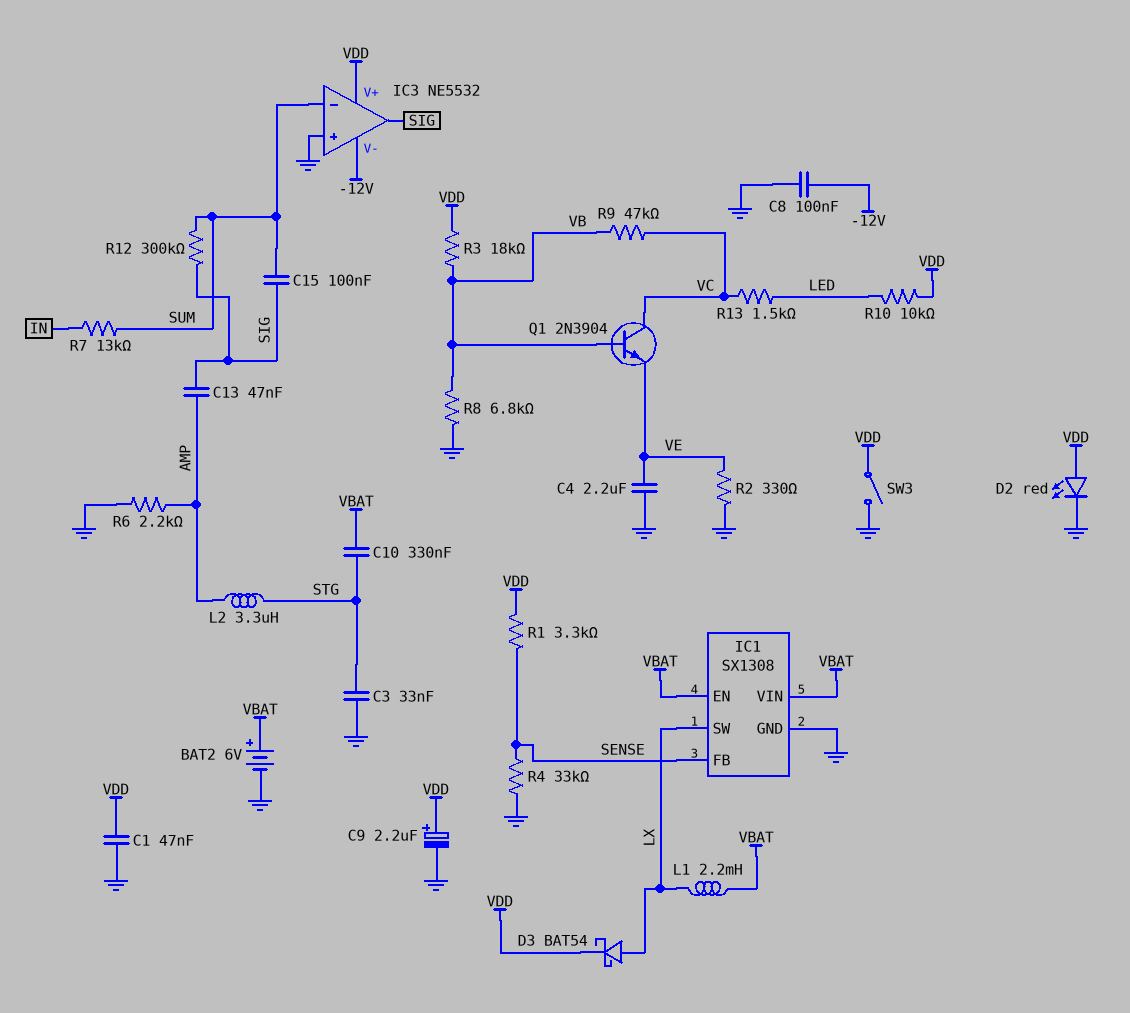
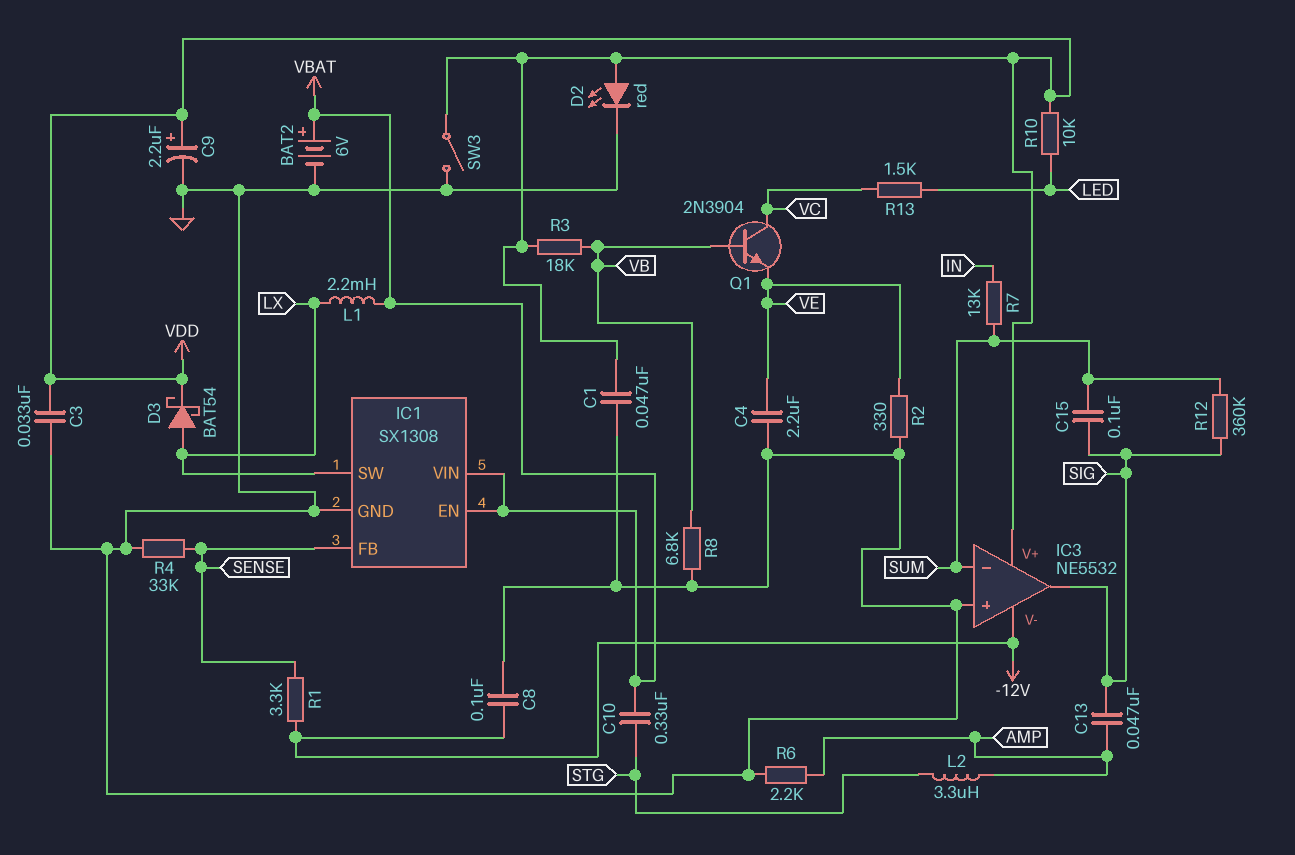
C3: 33nF (GND, STG) -> 33nF (GND, VDD)
R1: 3.3k (SENSE, VDD) -> 3.3k (-12V, SENSE)
R9: 47k (VB, VC) -> none
R12: 300k (SIG, SUM) -> 360k (SIG, SUM)

